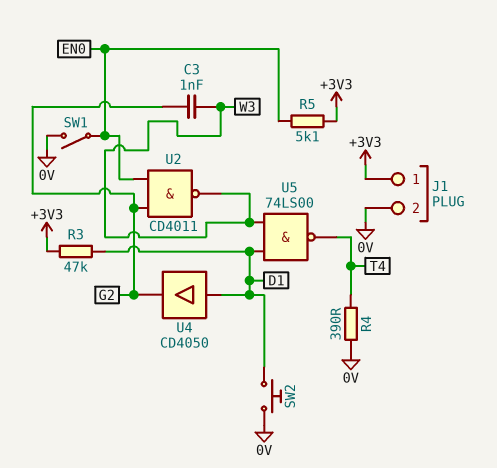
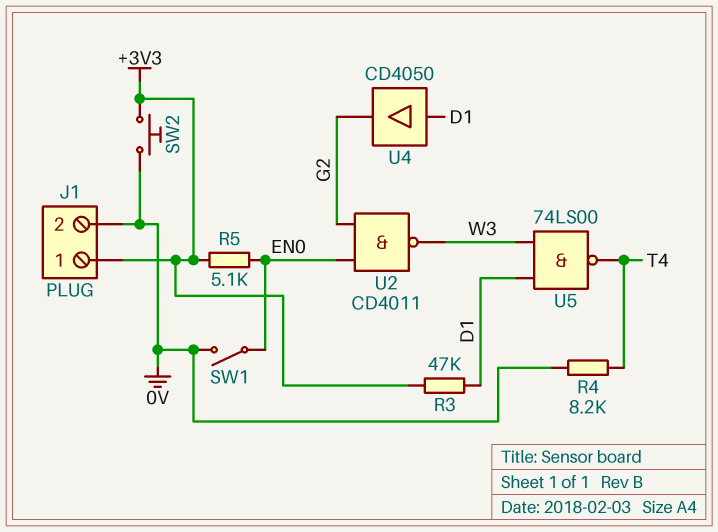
C3: 1nF (G2, W3) -> none
R4: 390 (0V, T4) -> 8.2k (0V, T4)
SW2: button (0V, D1) -> button (+3V3, 0V)

